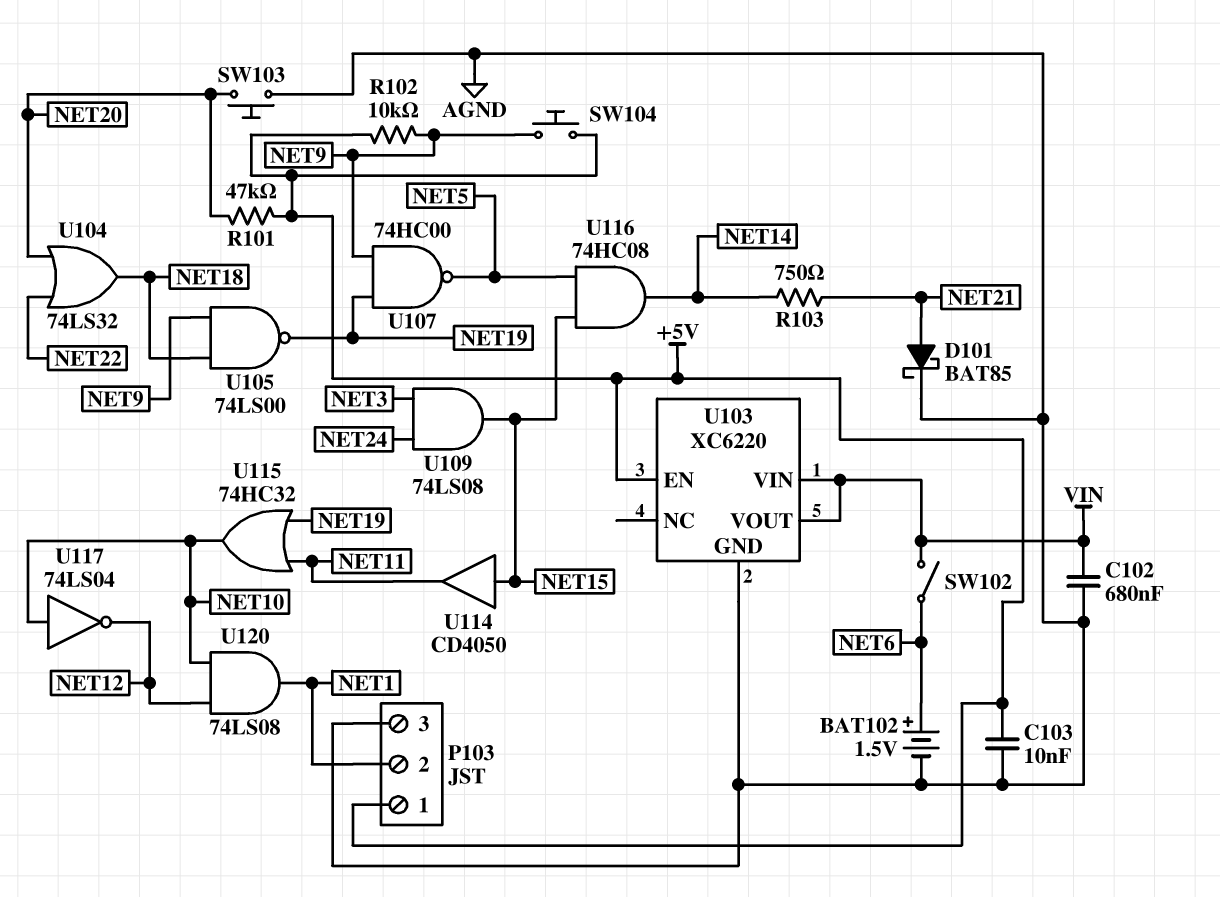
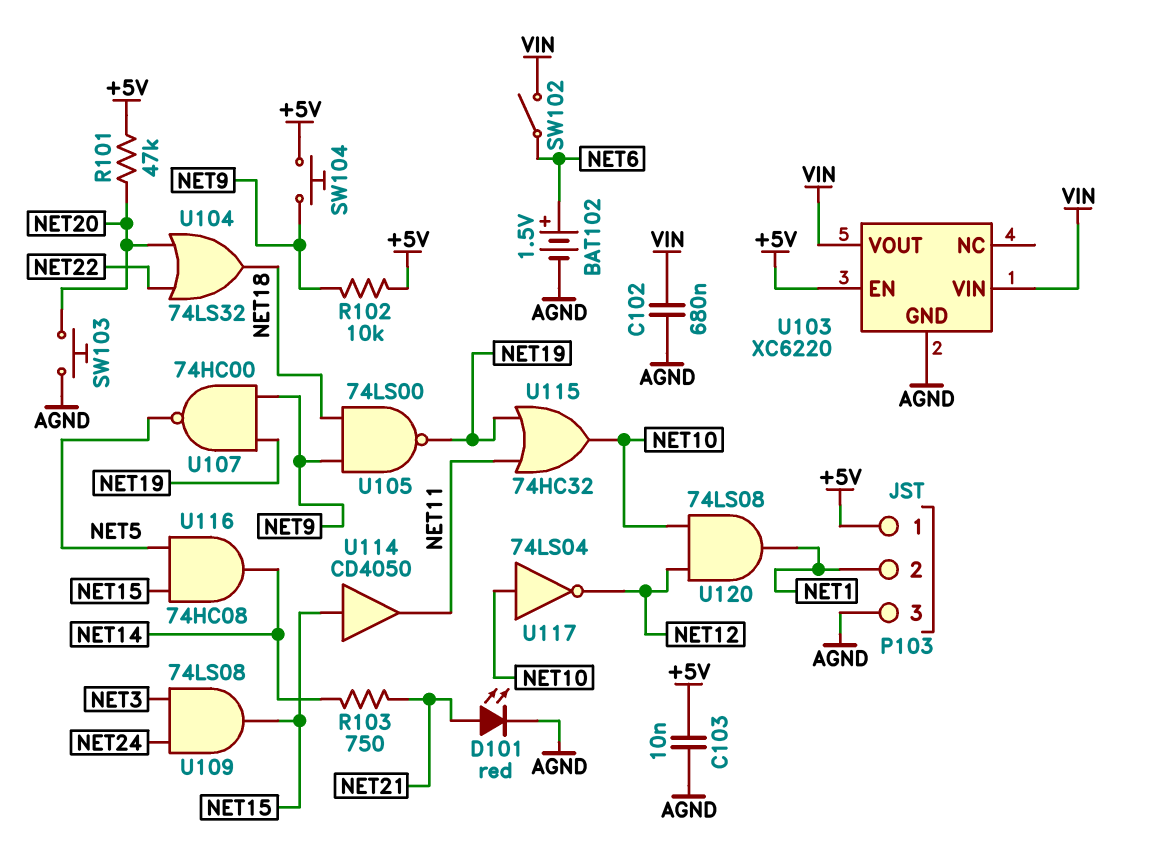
D101: schottky BAT85 (A NET21, K AGND) -> LED red (A NET21, K AGND)

